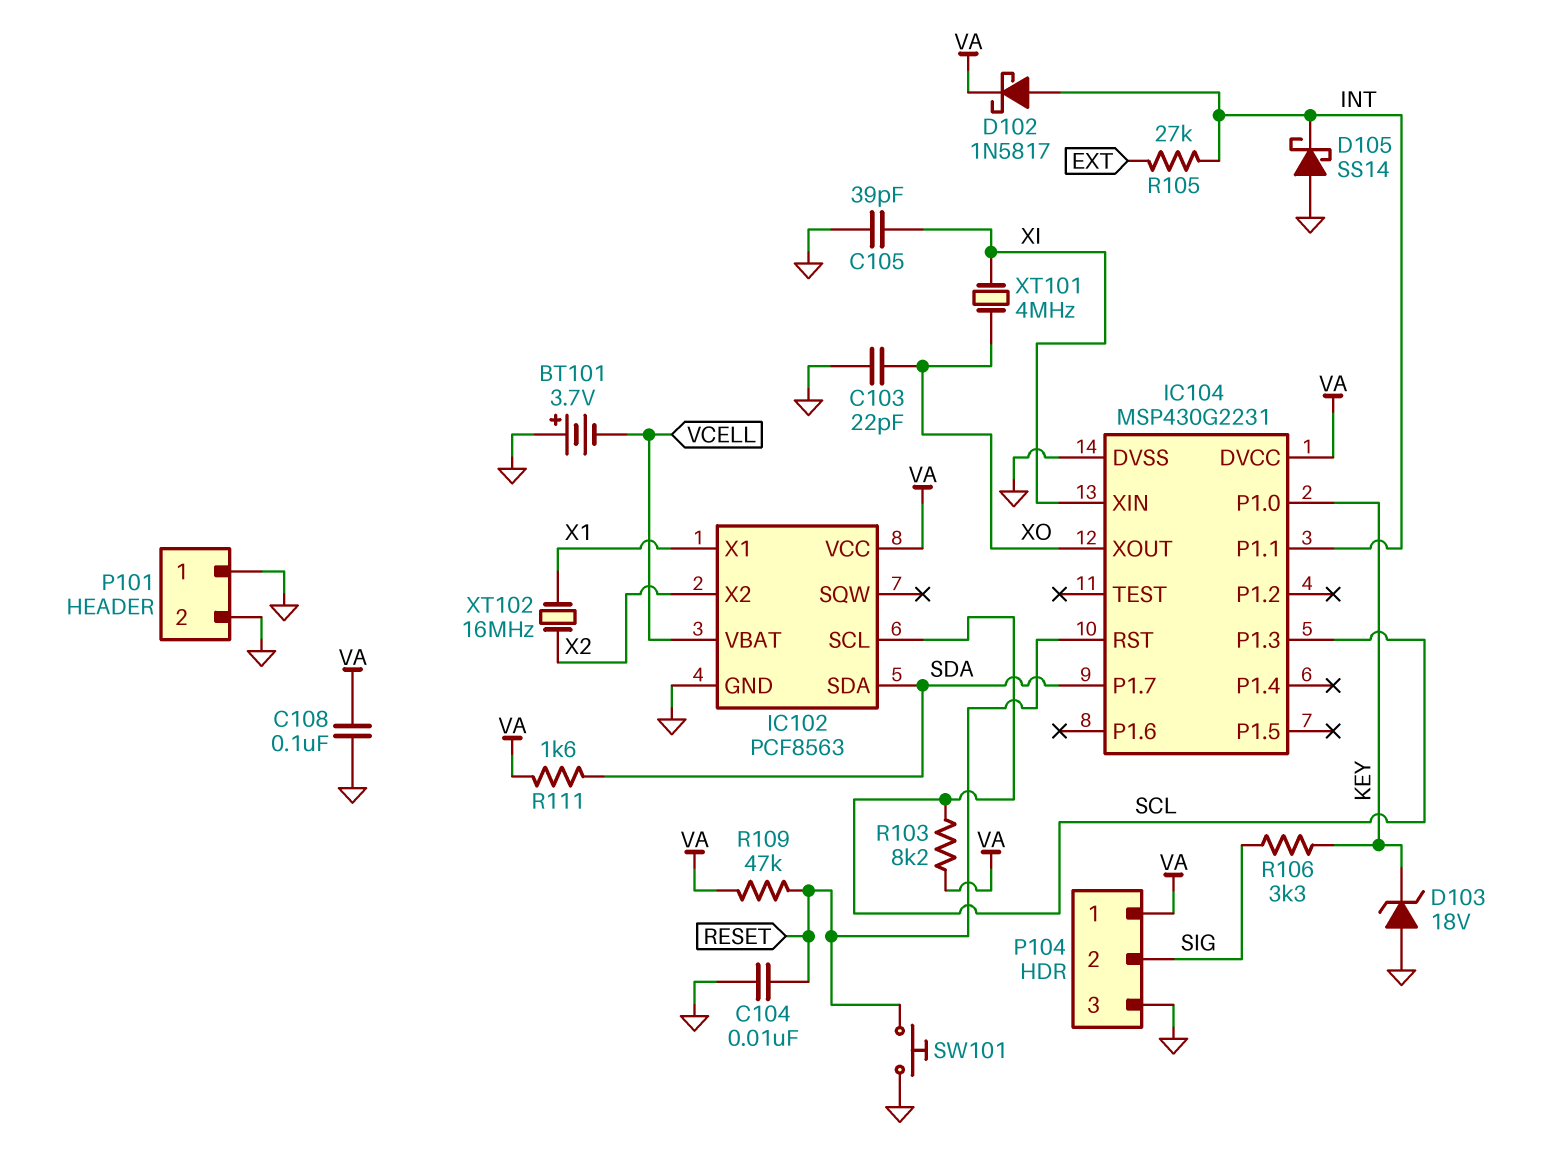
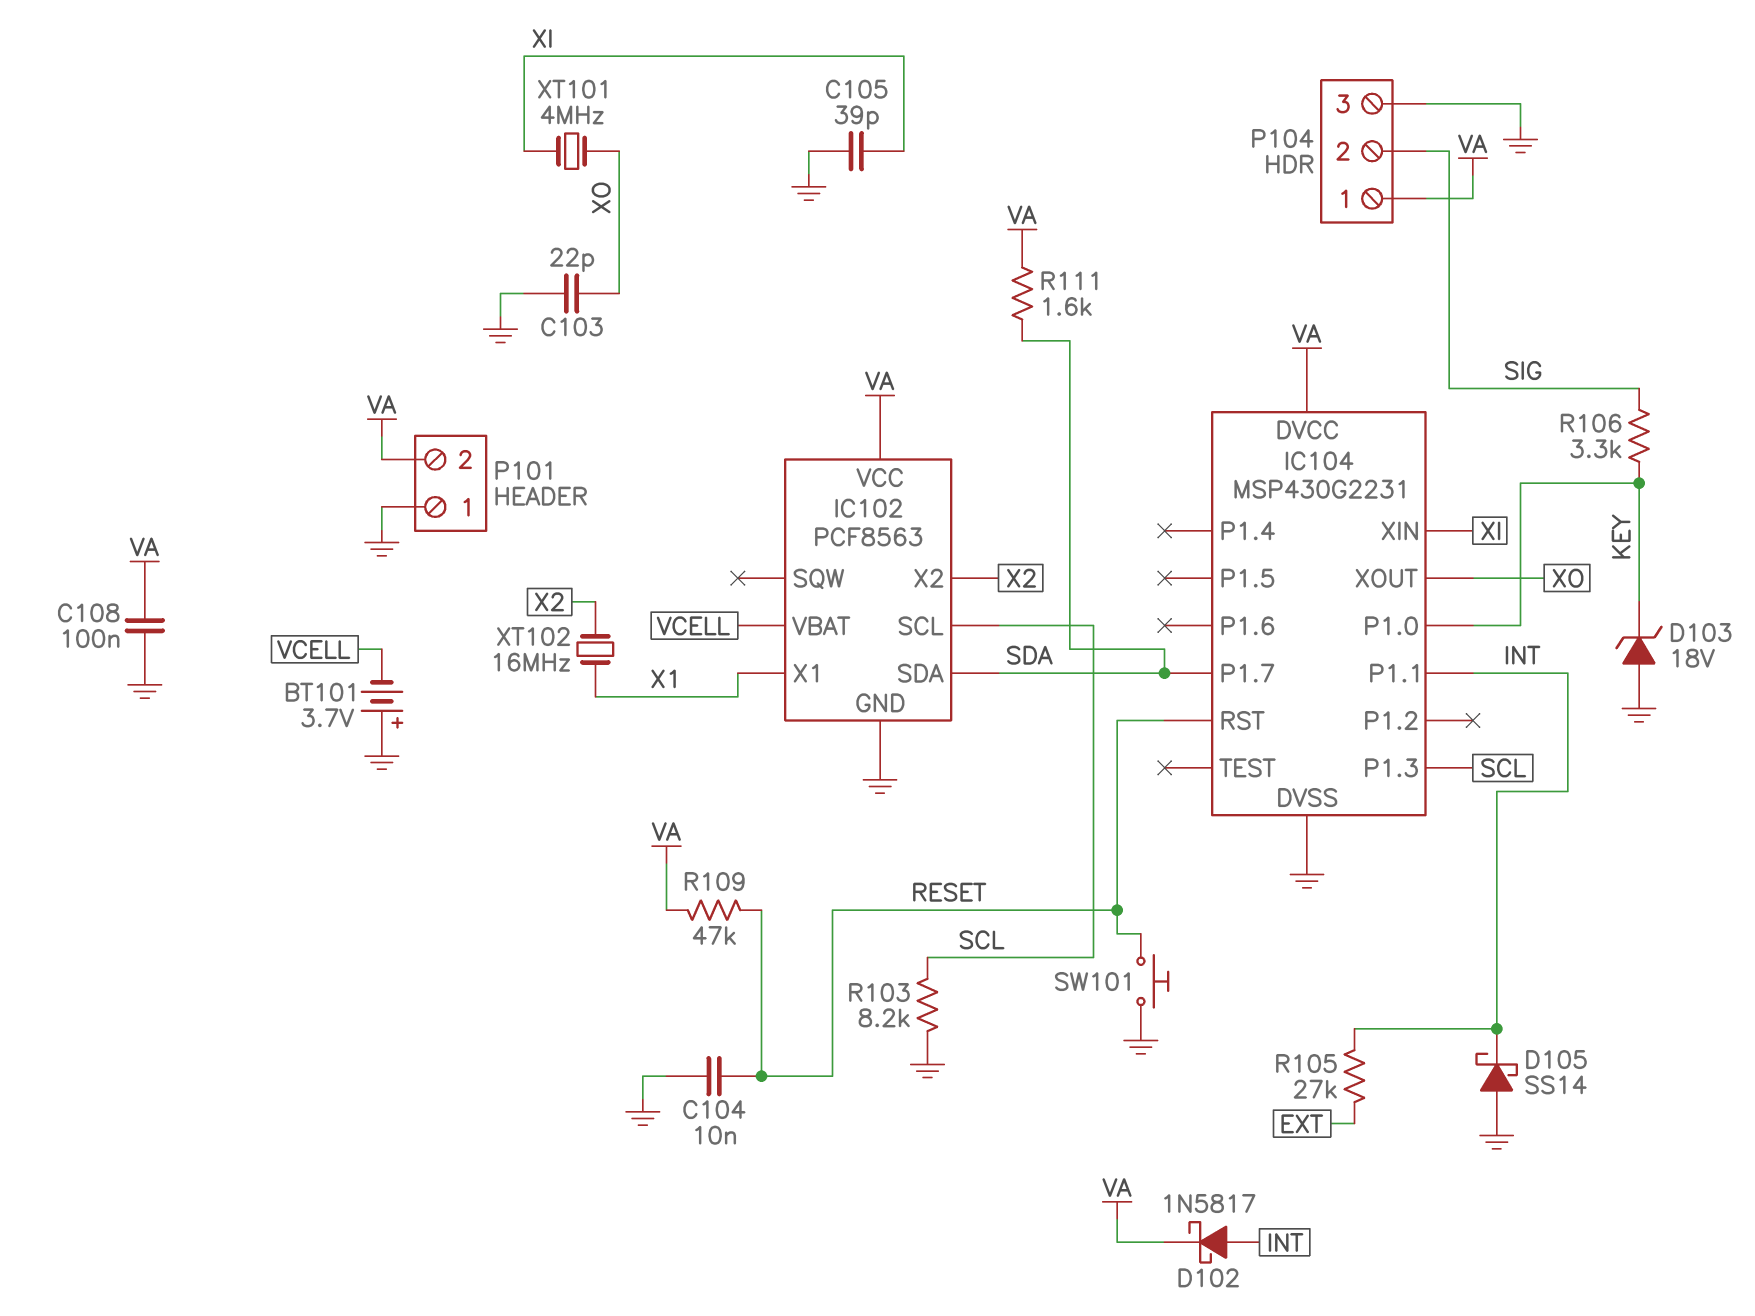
P101 pin 2: GND -> VA
R103: 8.2k (SCL, VA) -> 8.2k (GND, SCL)

